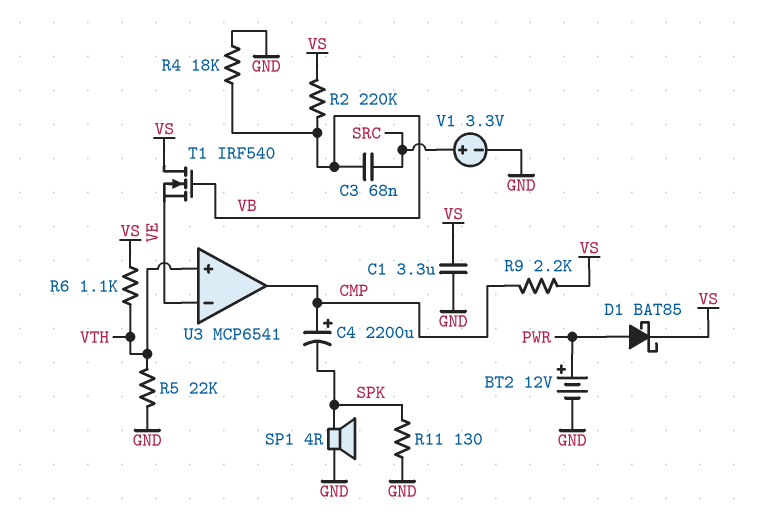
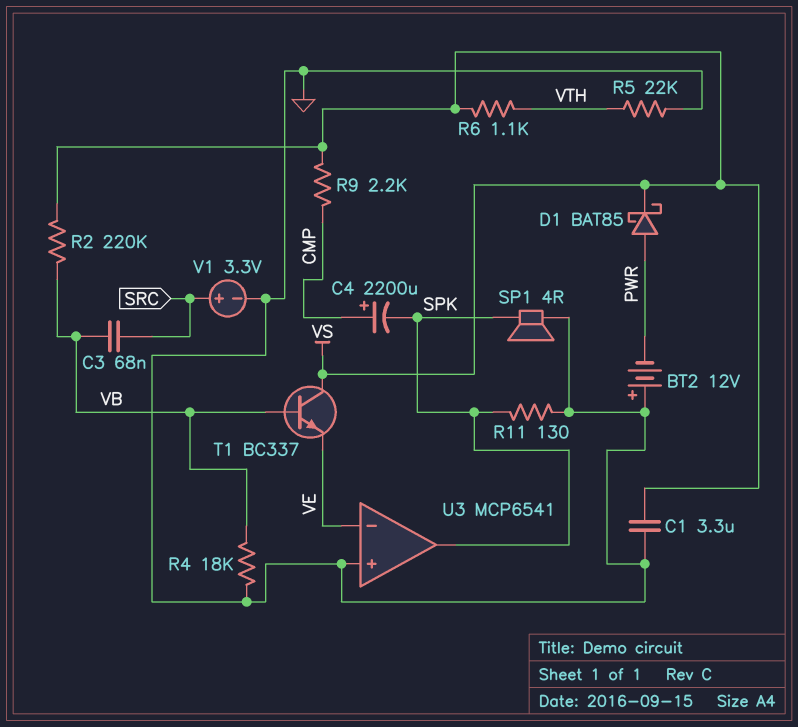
BT2: 12V (plus PWR, minus GND) -> 12V (plus GND, minus PWR)
T1: NMOS IRF540 (G VB, D VS, S VE) -> NPN BC337 (B VB, C VS, E VE)
U3 pin in+: VTH -> GND
U3 pin out: CMP -> SPK

